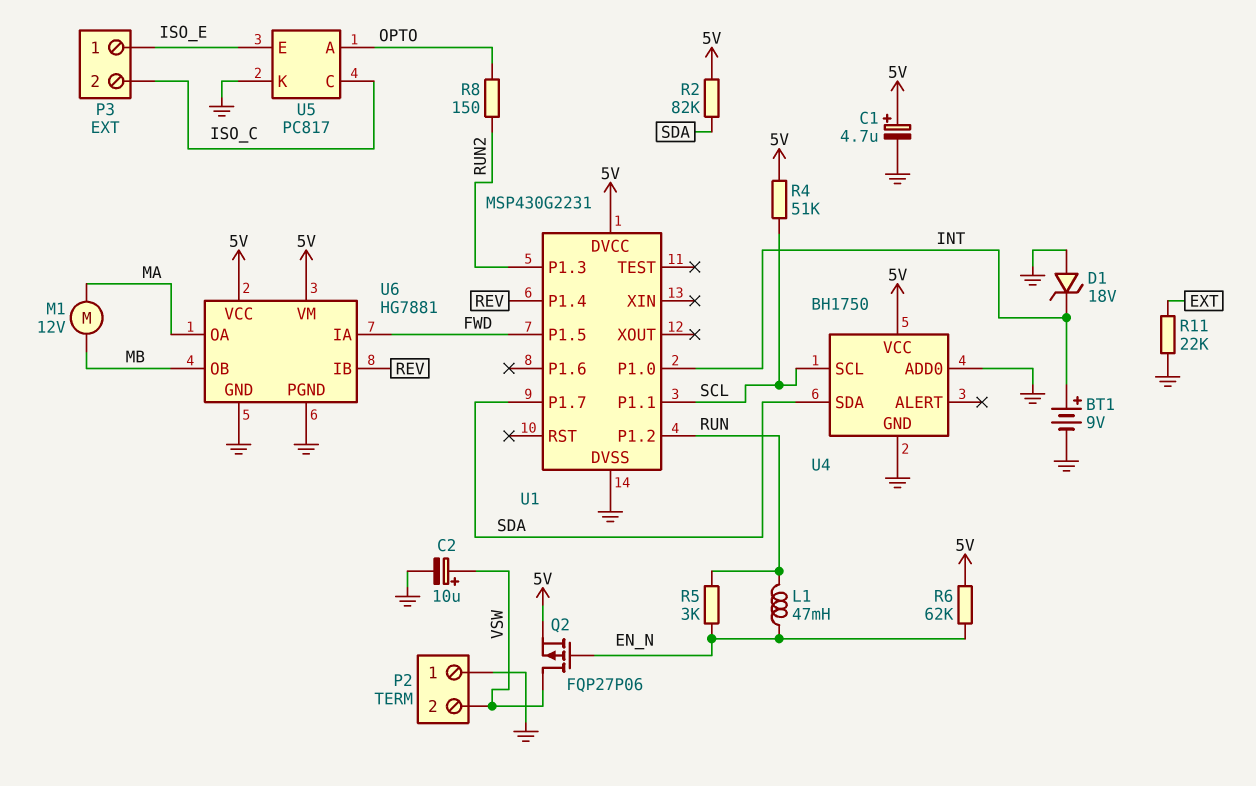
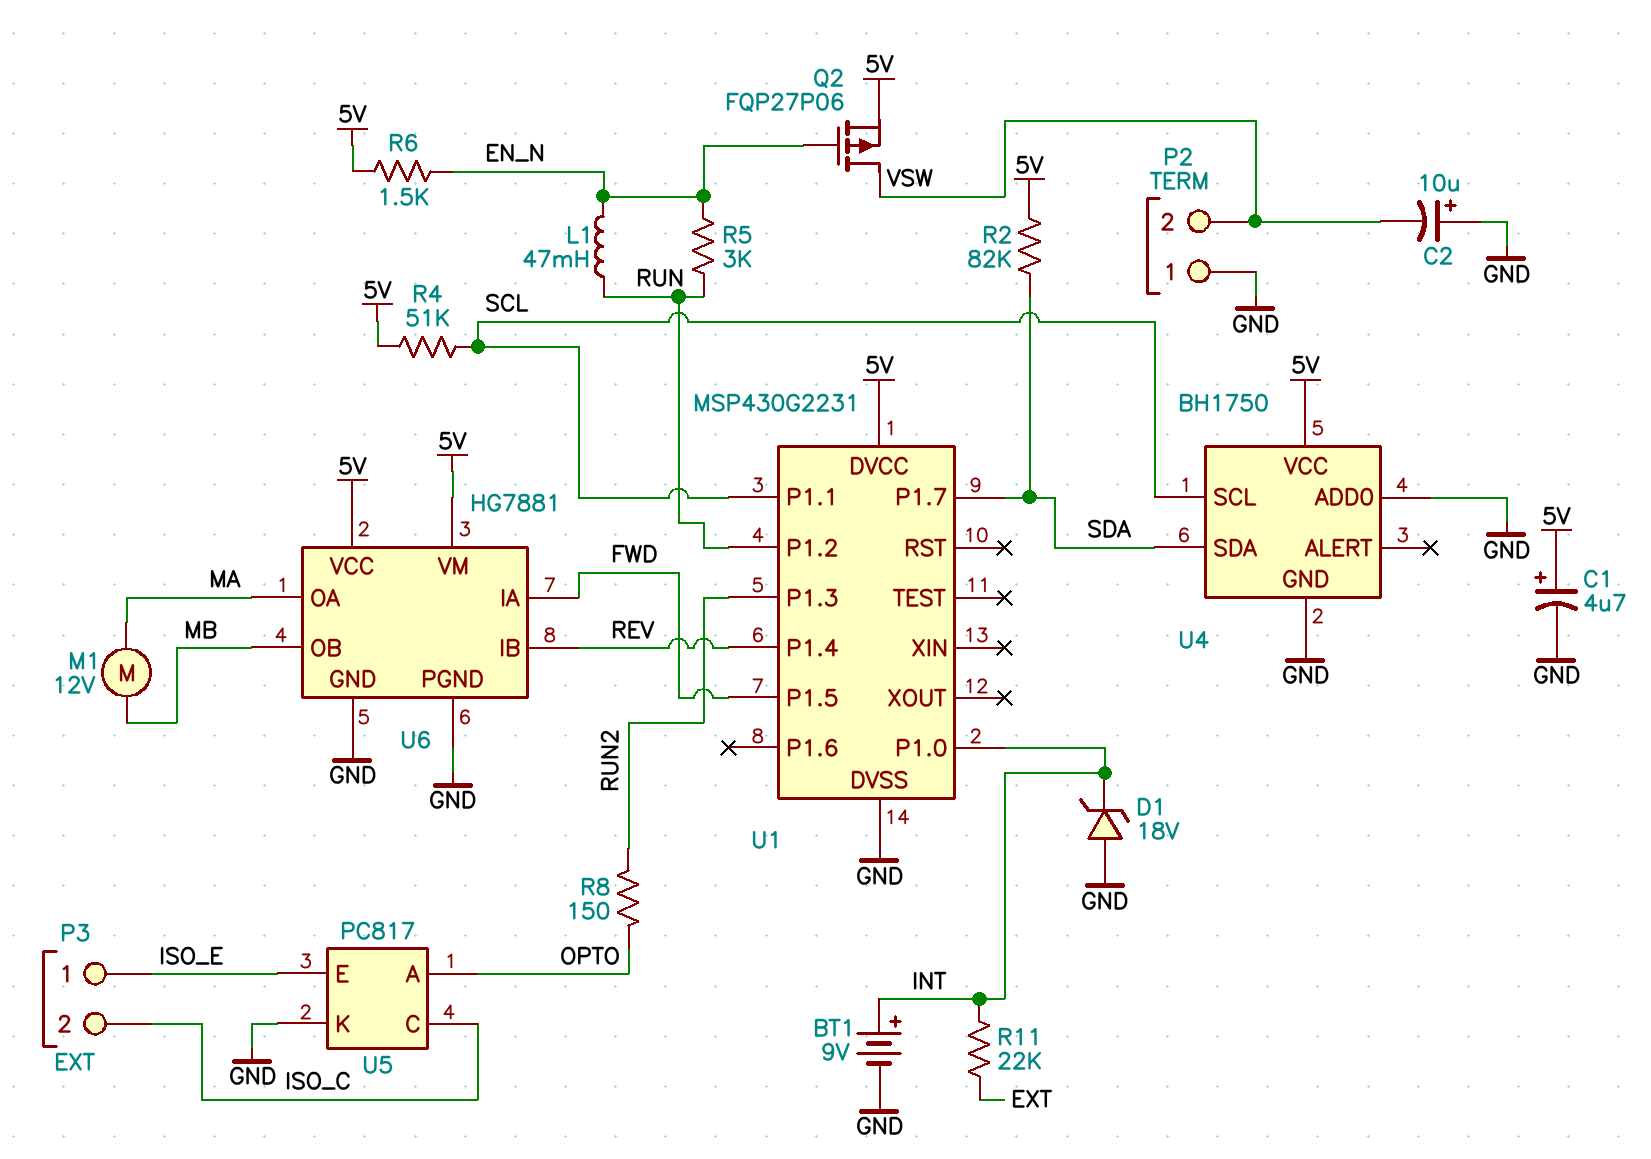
C2: 10uF (plus VSW, minus GND) -> 10uF (plus GND, minus VSW)
R6: 62k (5V, EN_N) -> 1.5k (5V, EN_N)
R11: 22k (EXT, GND) -> 22k (EXT, INT)

